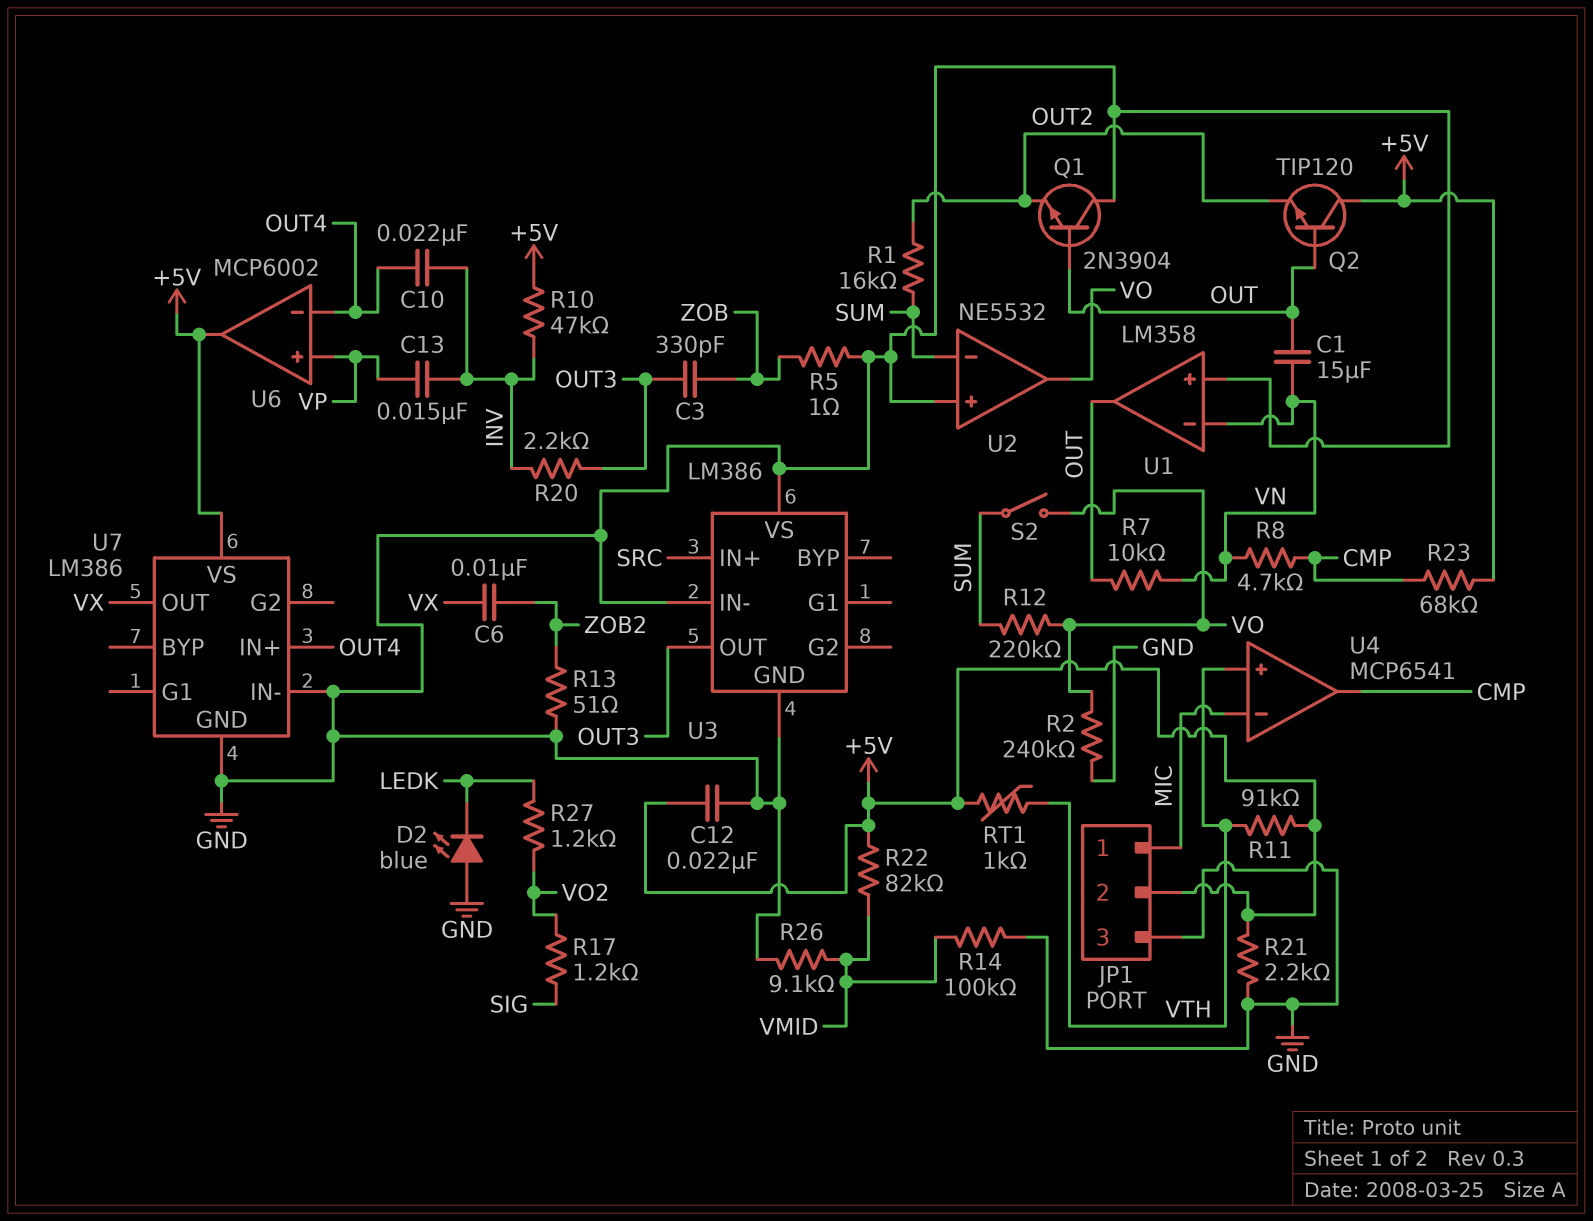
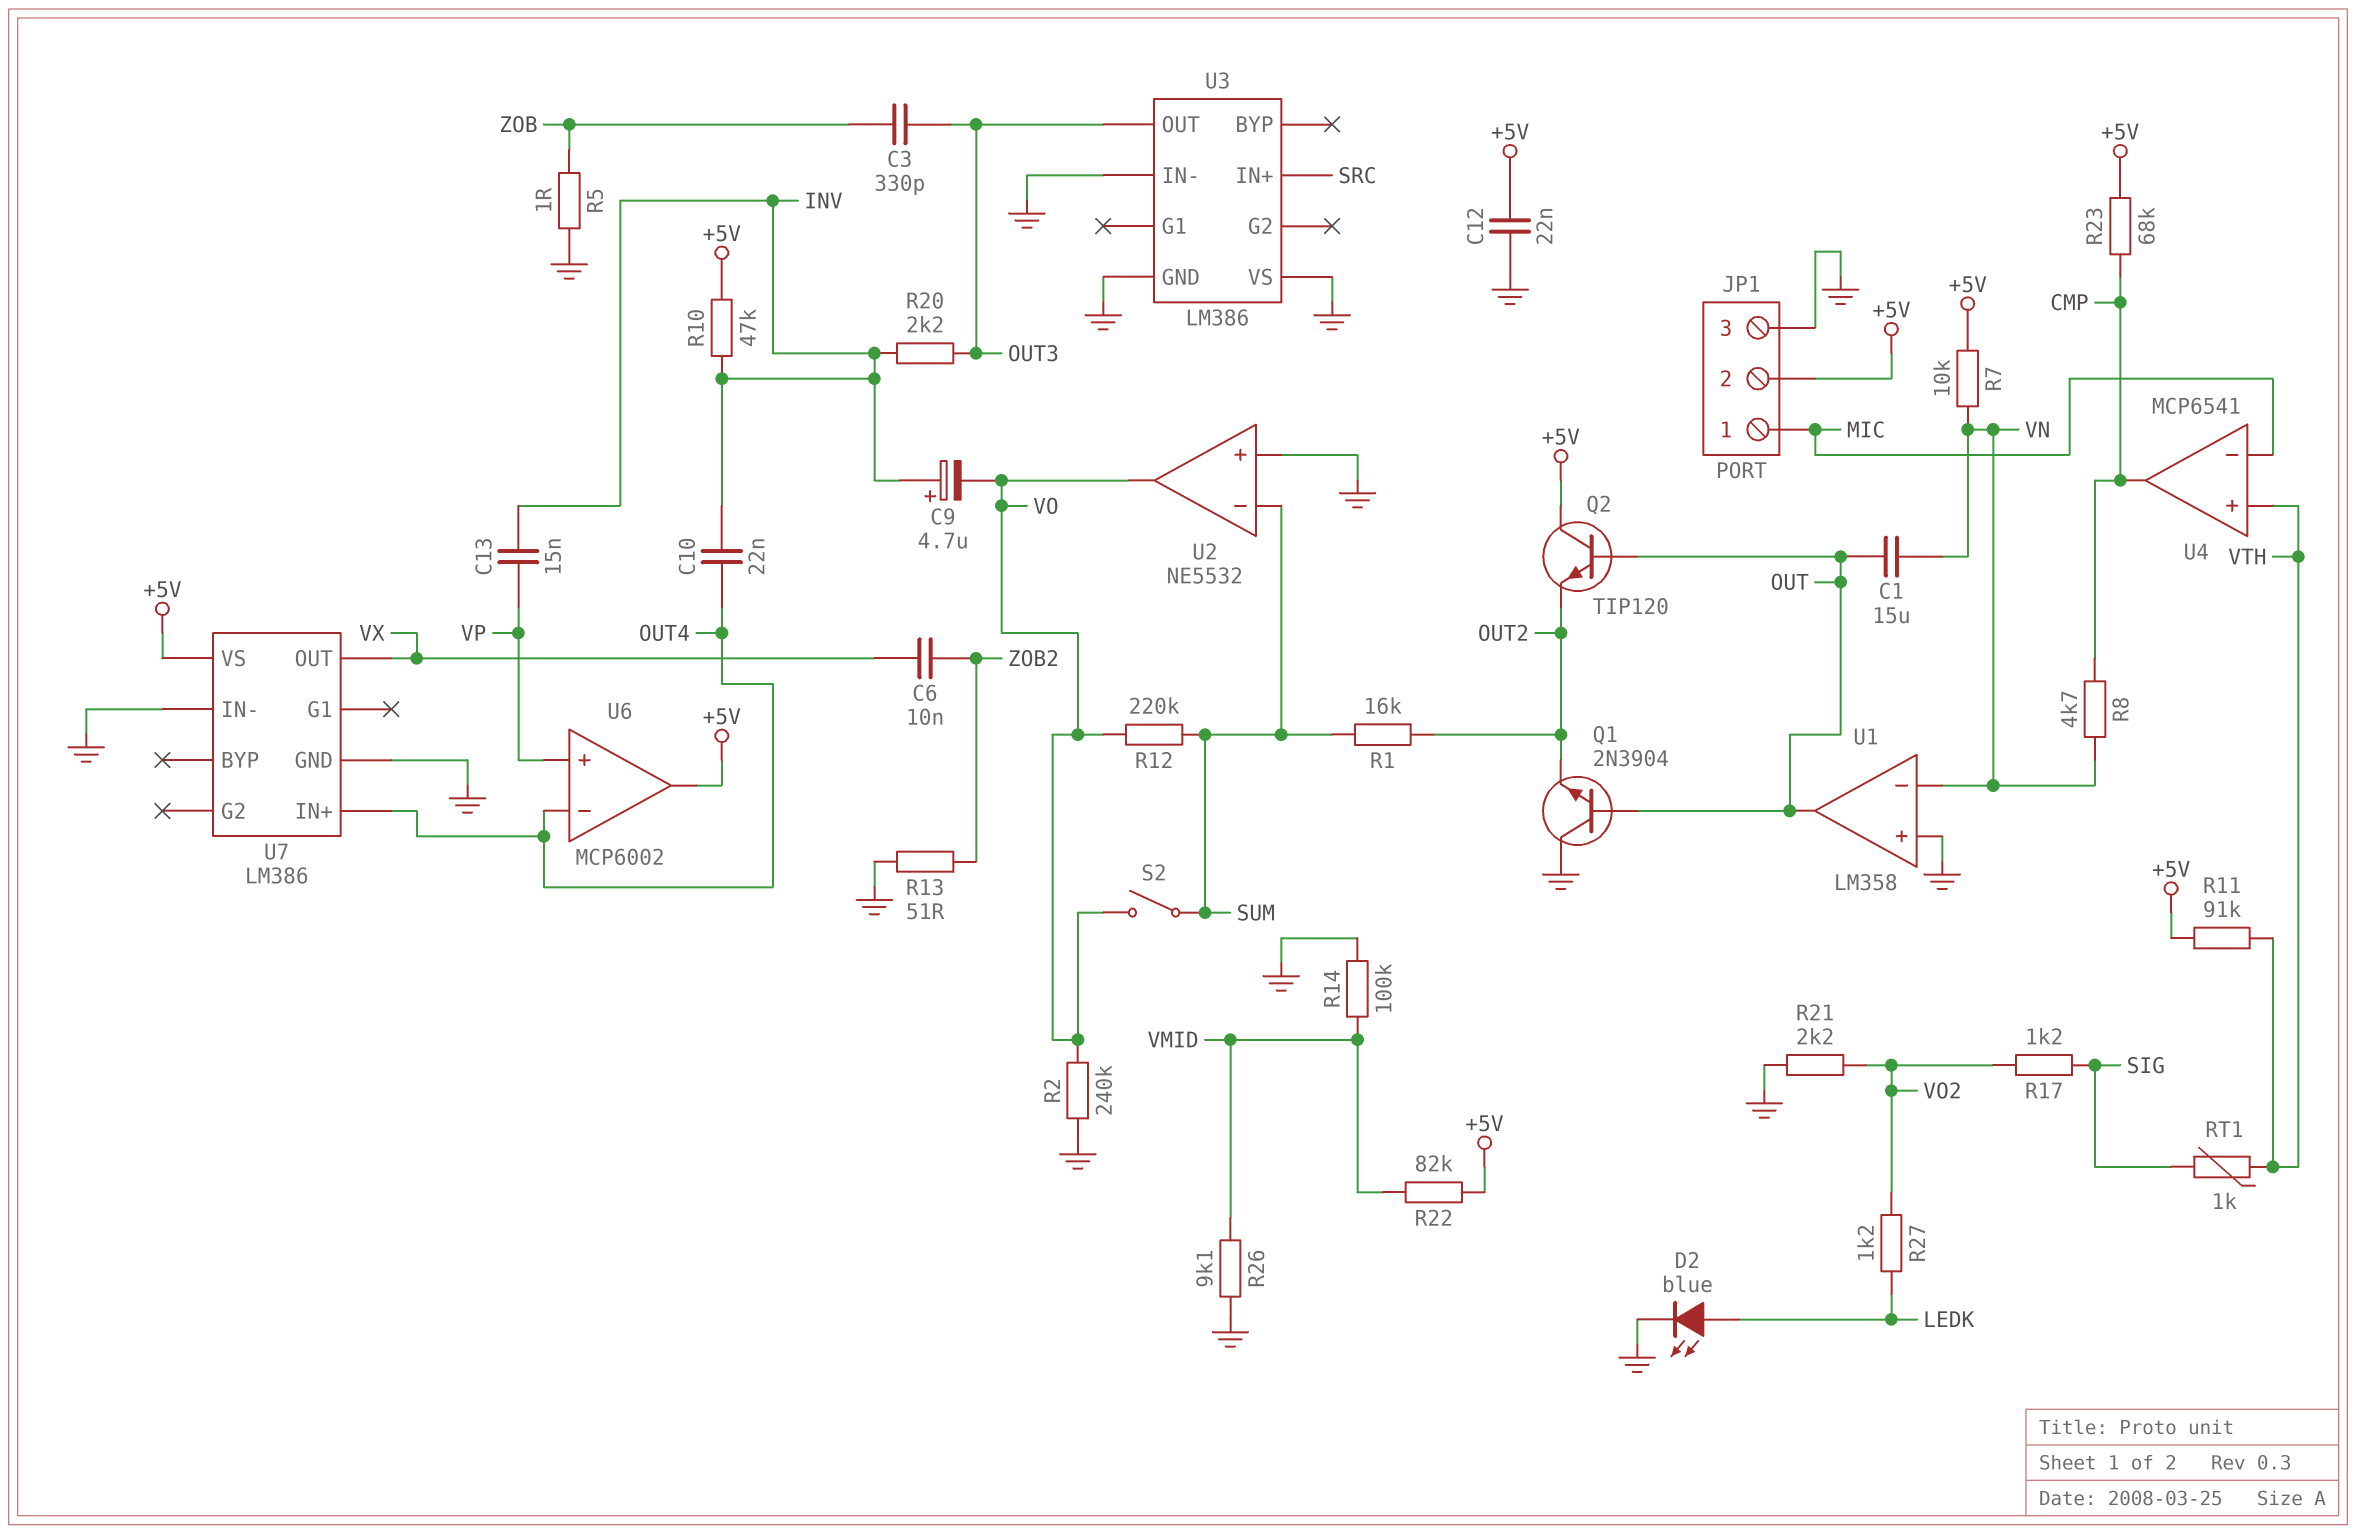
C9: none -> 4.7uF (plus INV, minus VO)
D2: LED blue (A GND, K LEDK) -> LED blue (A LEDK, K GND)
R7: 10k (OUT, VN) -> 10k (+5V, VN)
R21: 2.2k (+5V, GND) -> 2.2k (GND, VO2)
RT1: 1k (+5V, VTH) -> 1k (SIG, VTH)

